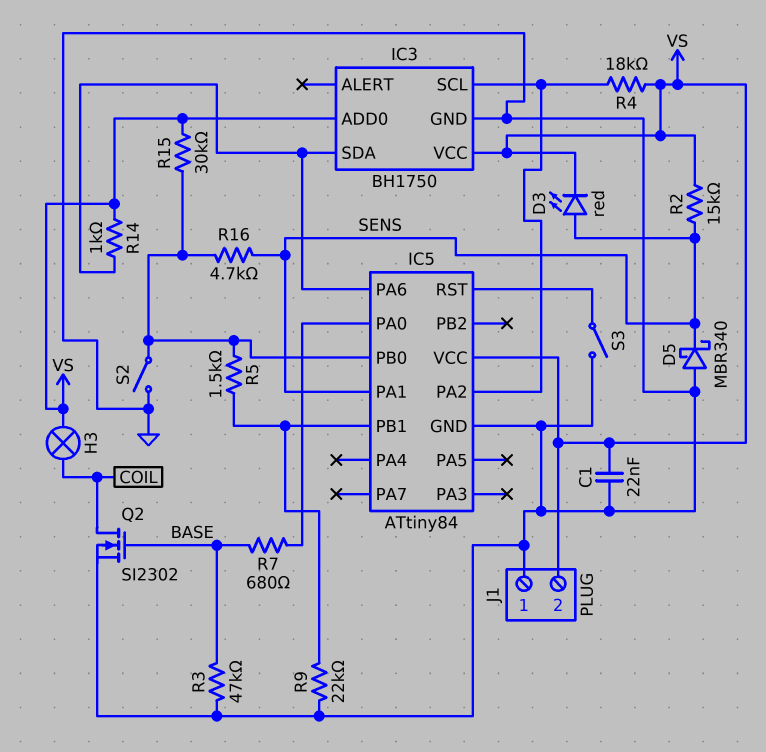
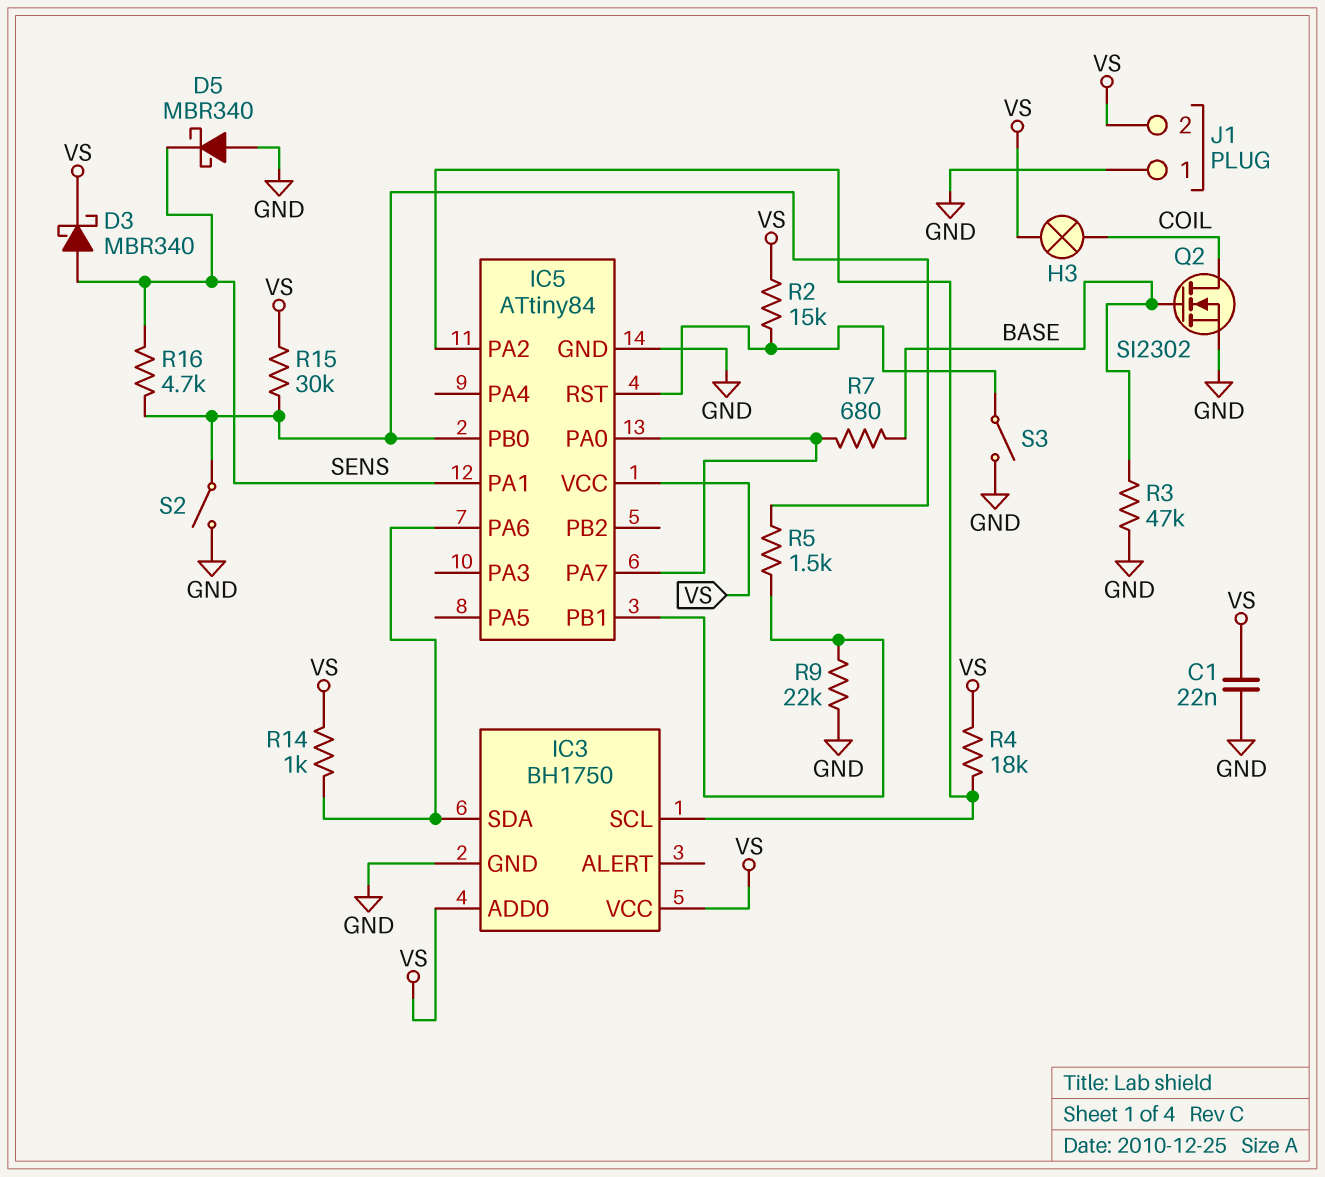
D3: LED red (A SENS, K VS) -> schottky MBR340 (A SENS, K VS)
IC5 pin PA7: none -> IC5/PA0
R2: 15k (SENS, VS) -> 15k (IC5/RST, VS)

